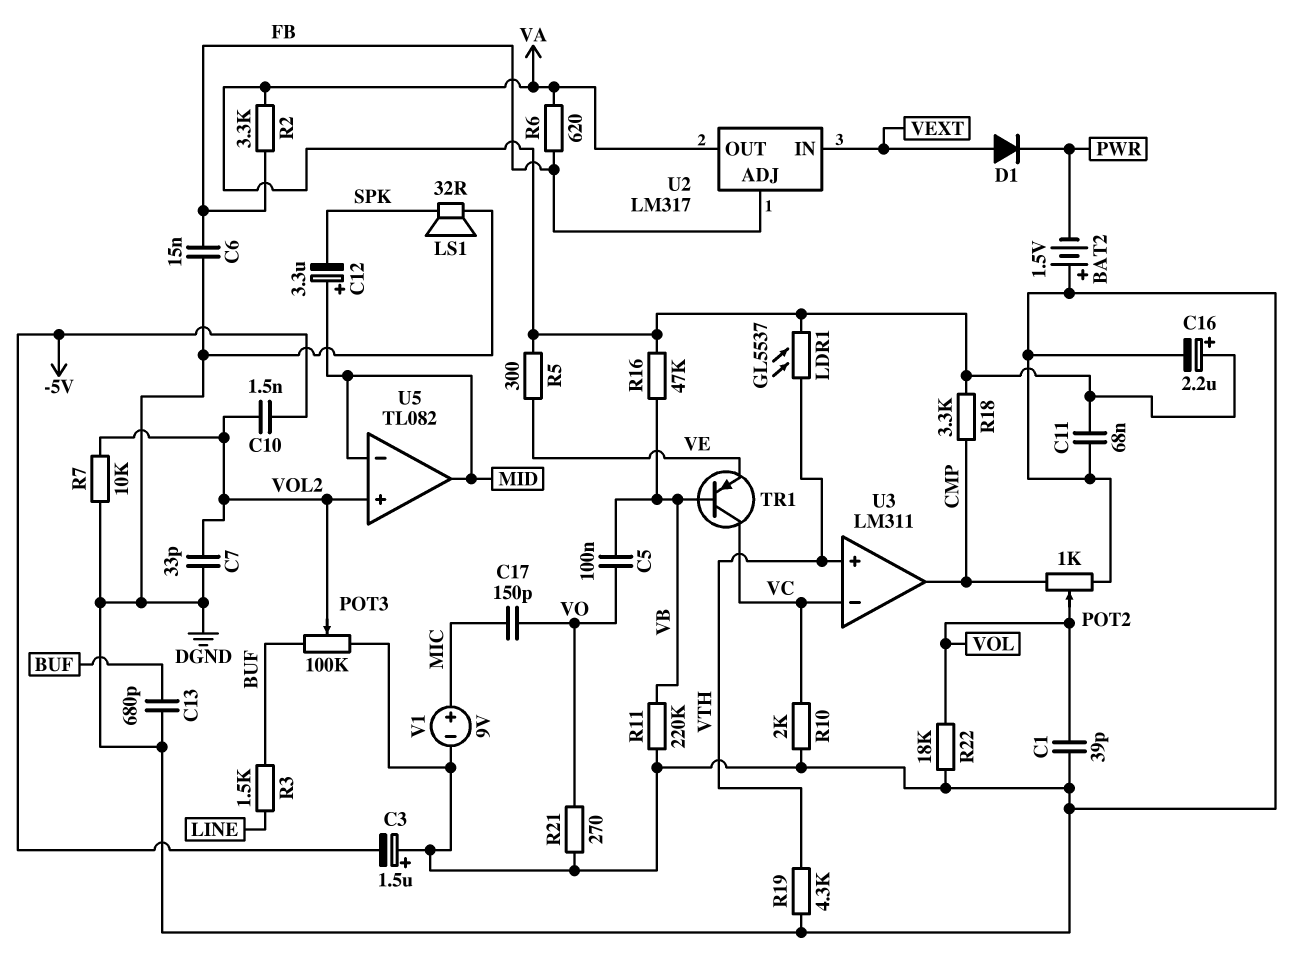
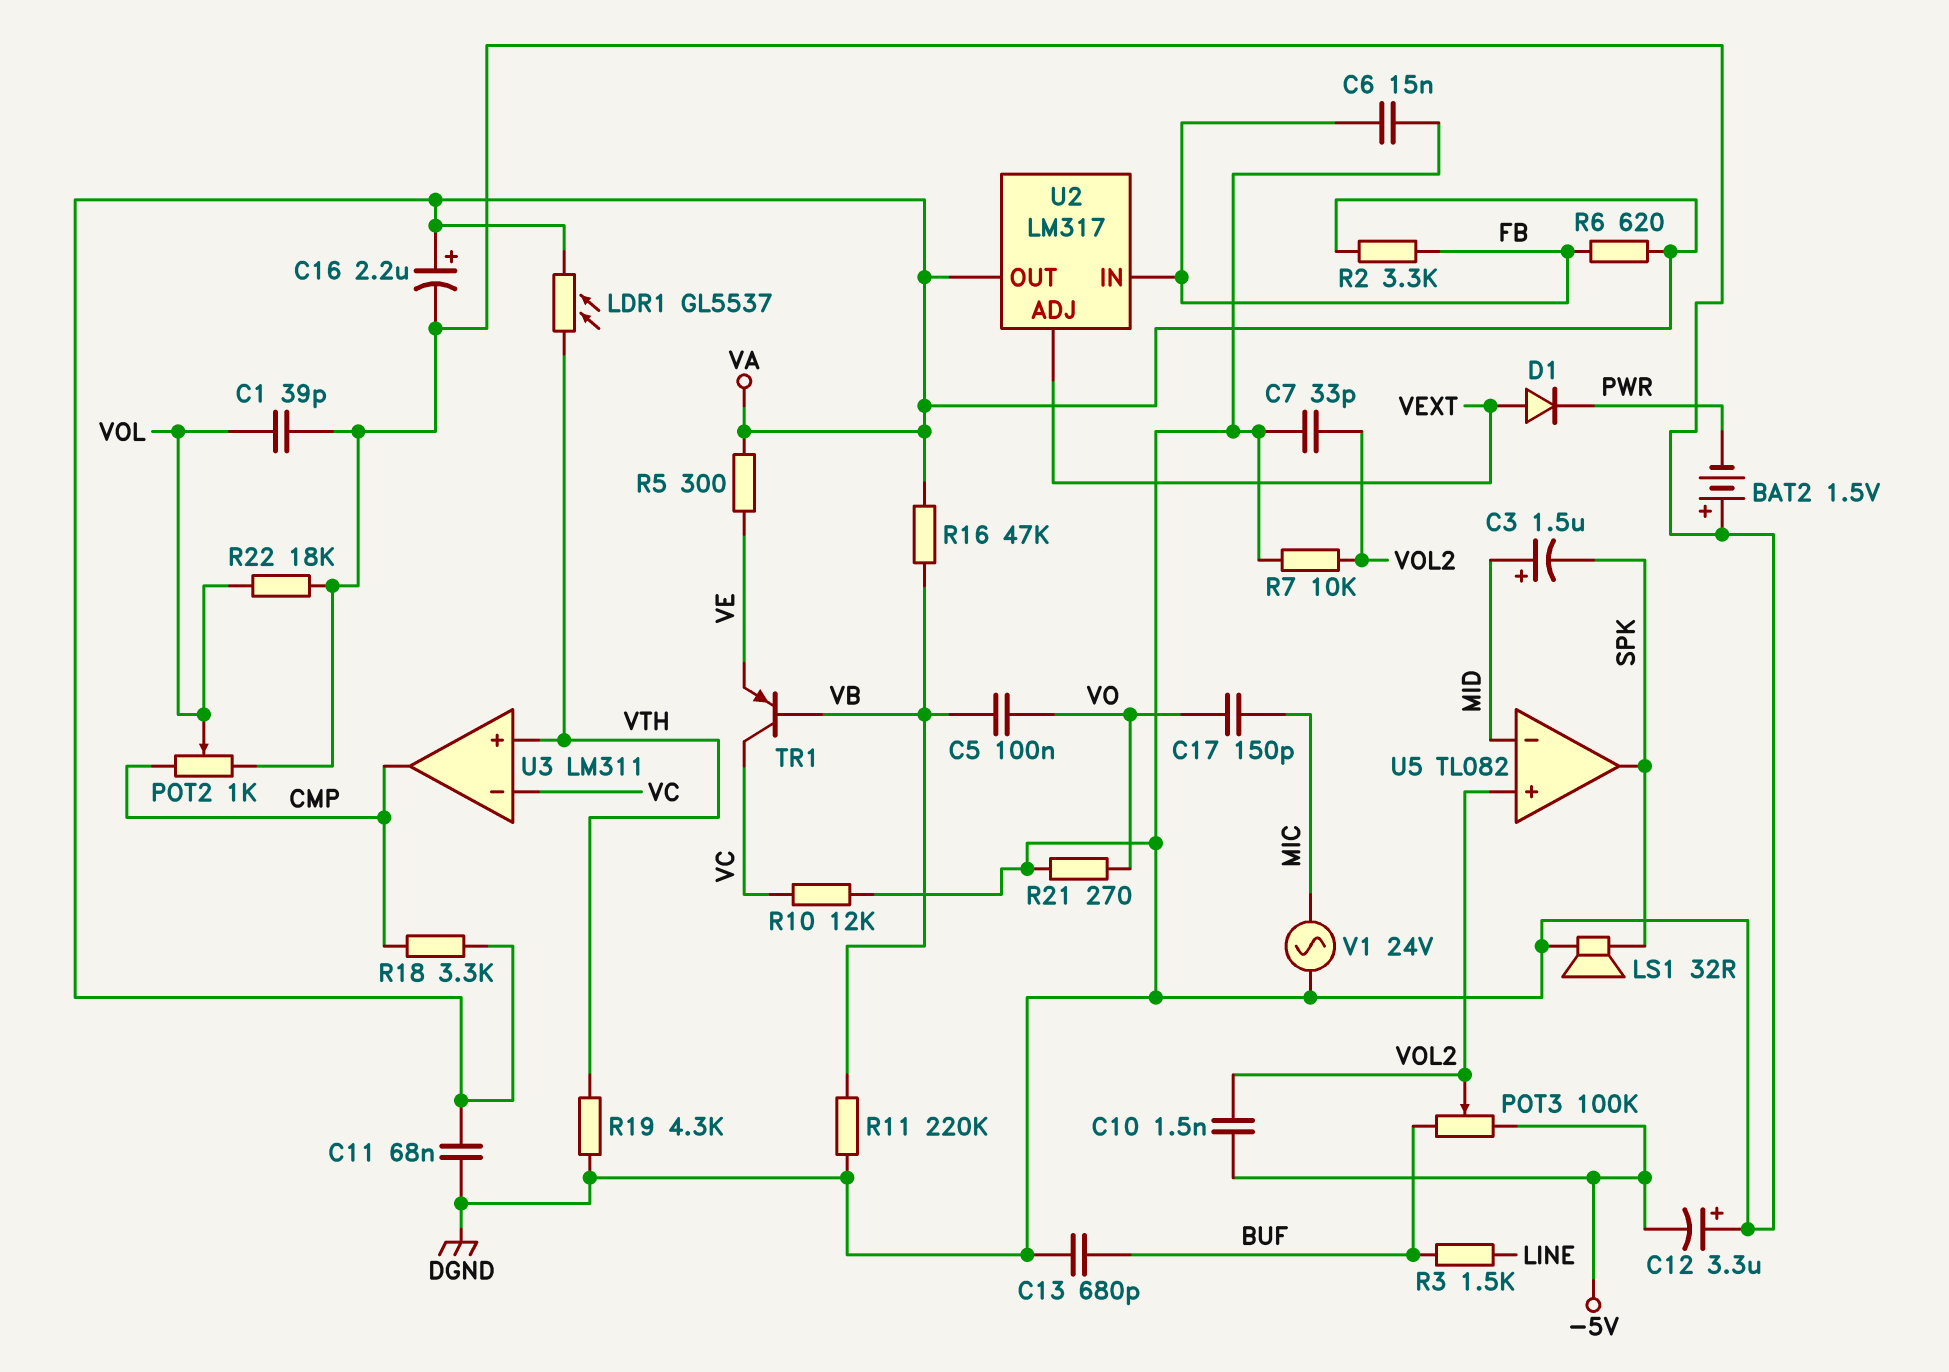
C3: 1.5uF (plus DGND, minus -5V) -> 1.5uF (plus MID, minus SPK)
C12: 3.3uF (plus MID, minus SPK) -> 3.3uF (plus DGND, minus -5V)
POT3: 100k (BUF, DGND, wiper VOL2) -> 100k (-5V, BUF, wiper VOL2)
R10: 2k (DGND, VC) -> 12k (DGND, VC)
U2 pin ADJ: FB -> VEXT
U2 pin IN: VEXT -> FB
U5 pin out: MID -> SPK
V1: 9V (plus MIC, minus DGND) -> AC 24V (DGND, MIC)

